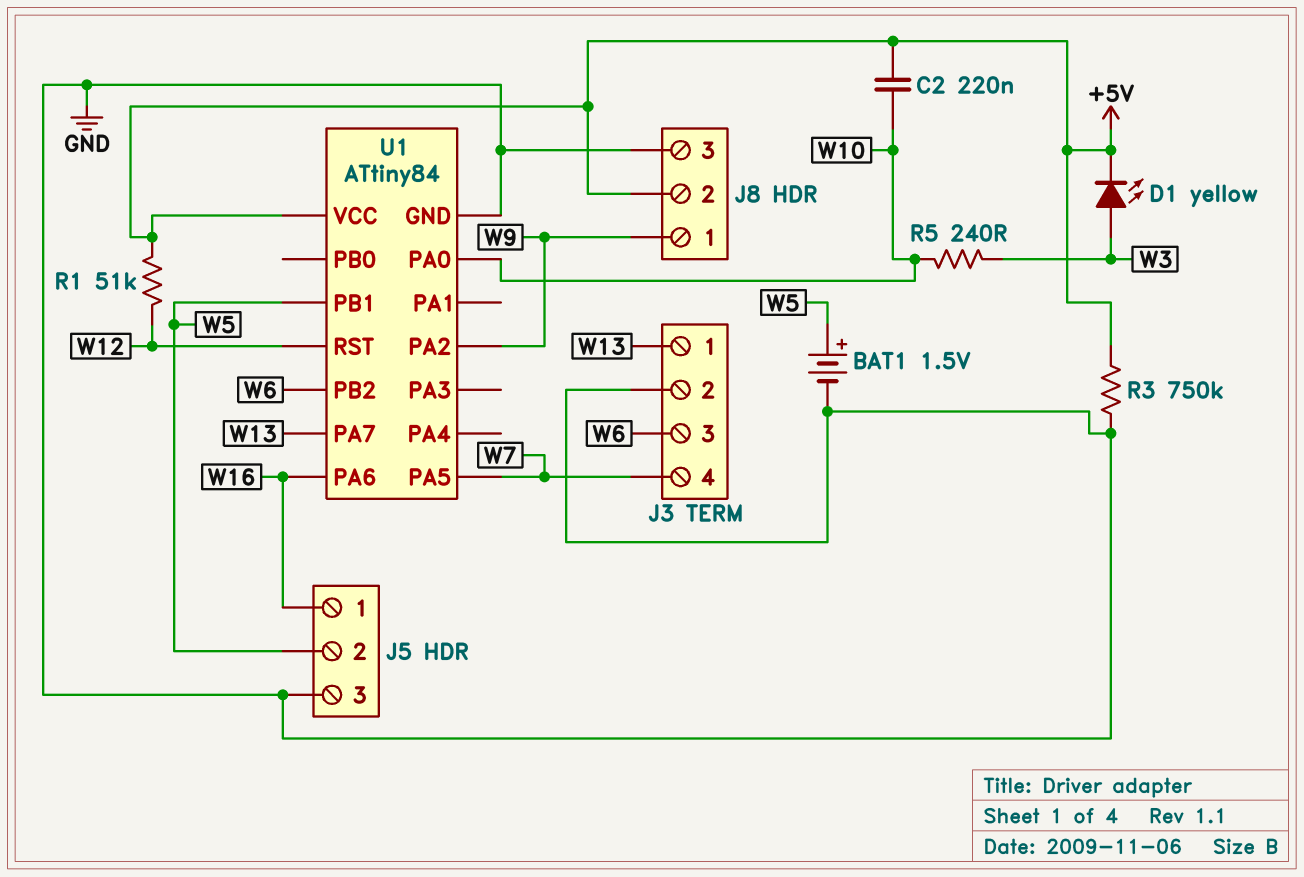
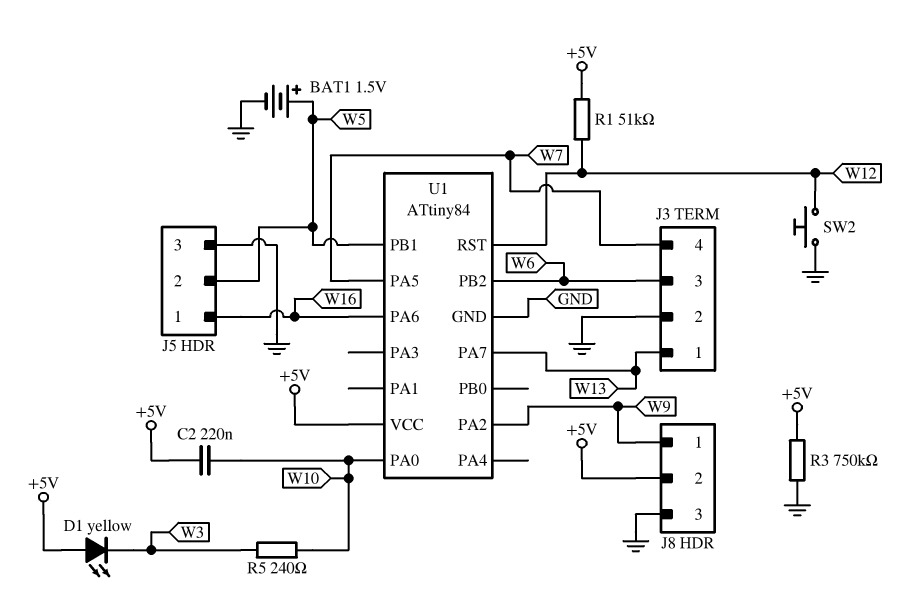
D1: LED yellow (A W3, K +5V) -> LED yellow (A +5V, K W3)
SW2: none -> button (GND, W12)

